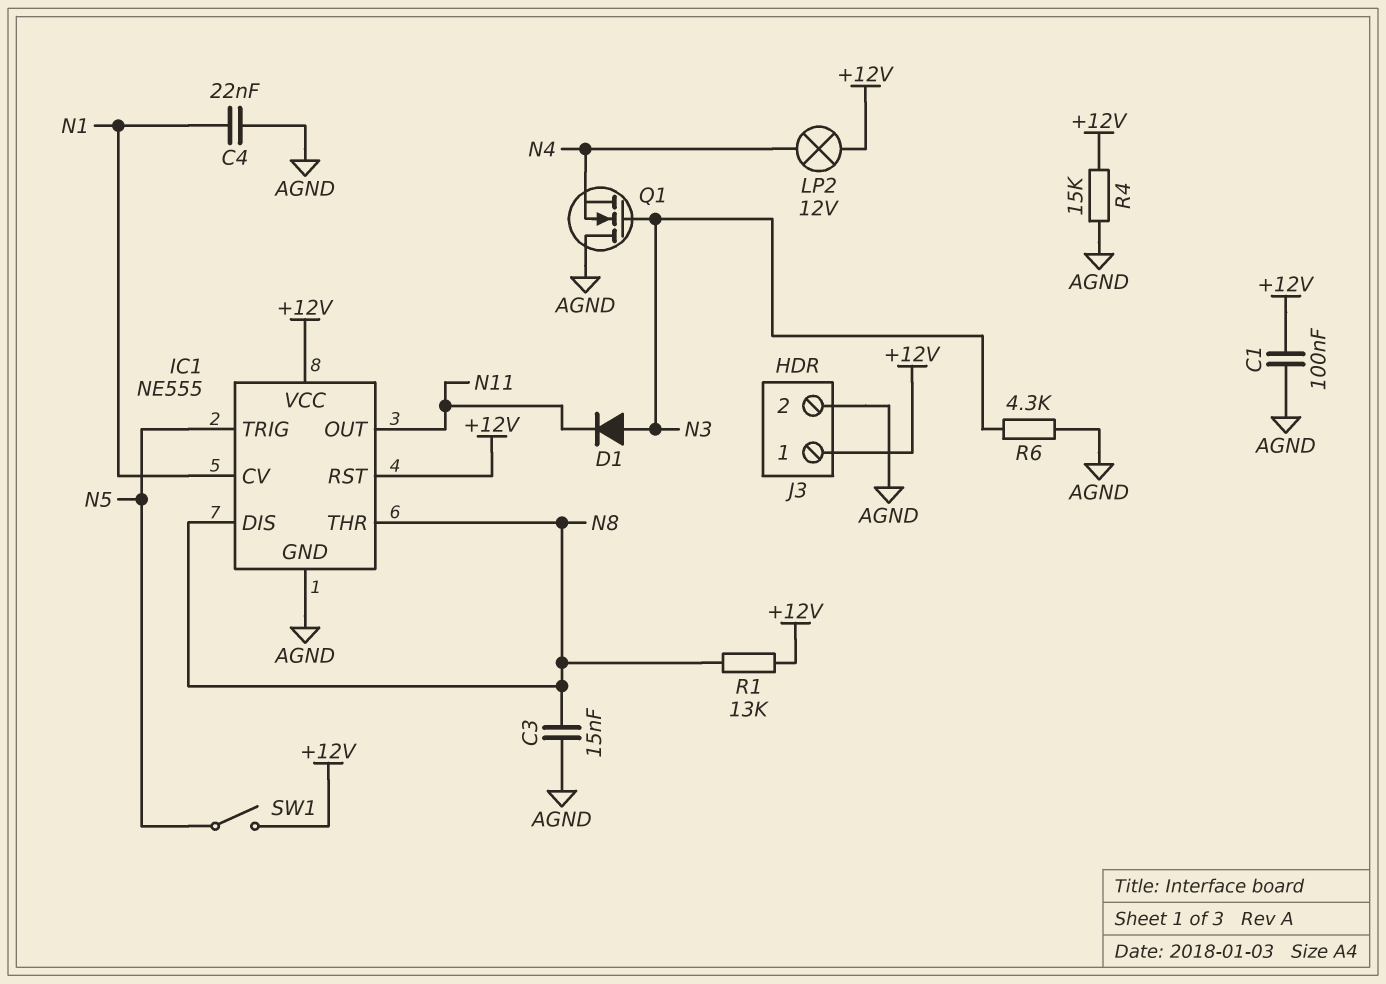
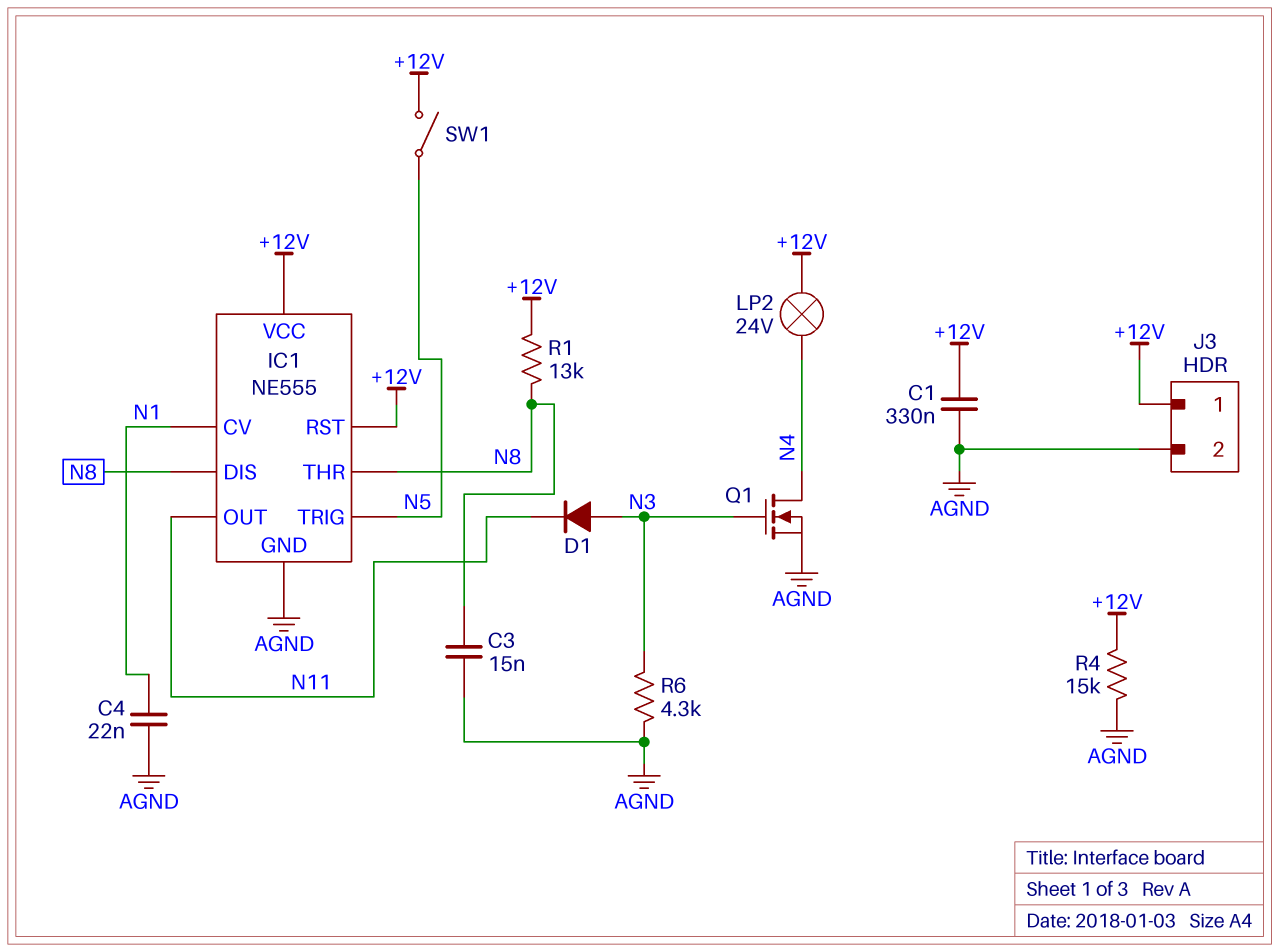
C1: 100nF (+12V, AGND) -> 330nF (+12V, AGND)
LP2: lamp 12V (+12V, N4) -> lamp 24V (+12V, N4)
Q1: NMOS (G N3, D AGND, S N4) -> NMOS (G N3, D N4, S AGND)

